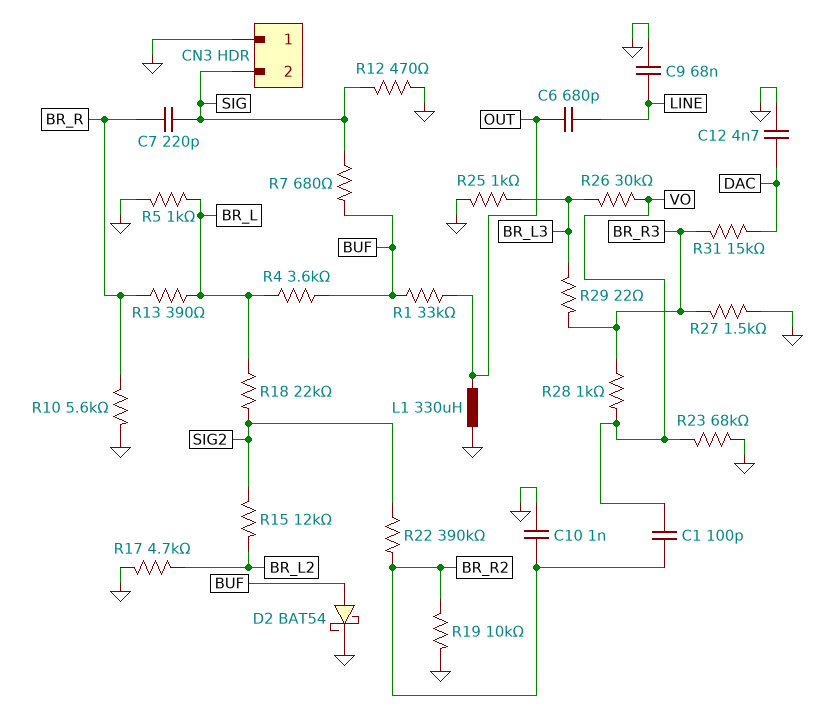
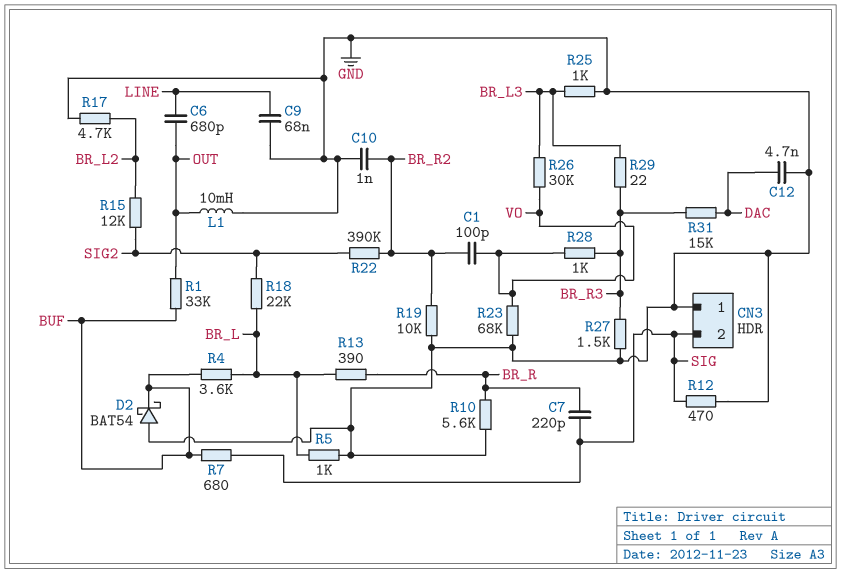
D2: schottky BAT54 (A BUF, K GND) -> schottky BAT54 (A GND, K BUF)
L1: 330uH (GND, OUT) -> 10mH (GND, OUT)

